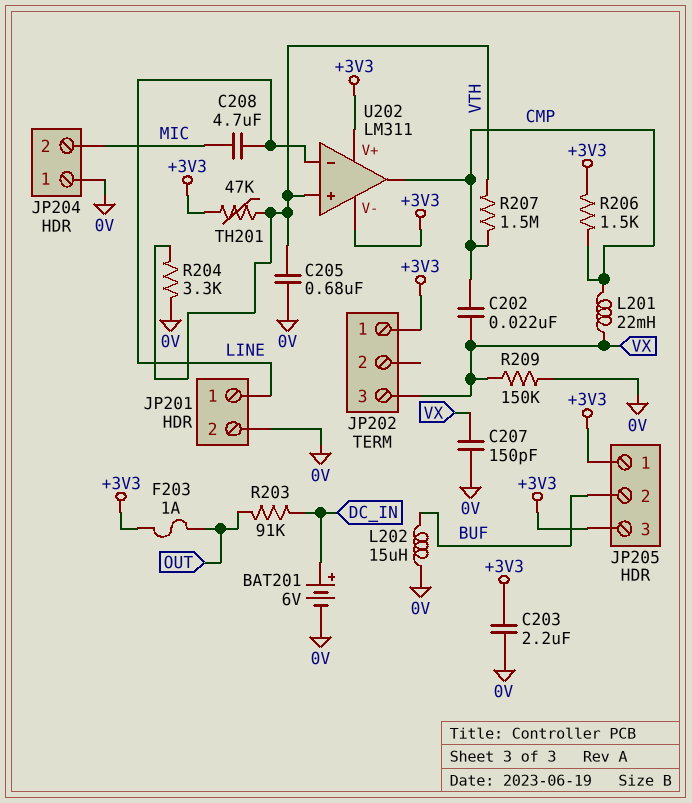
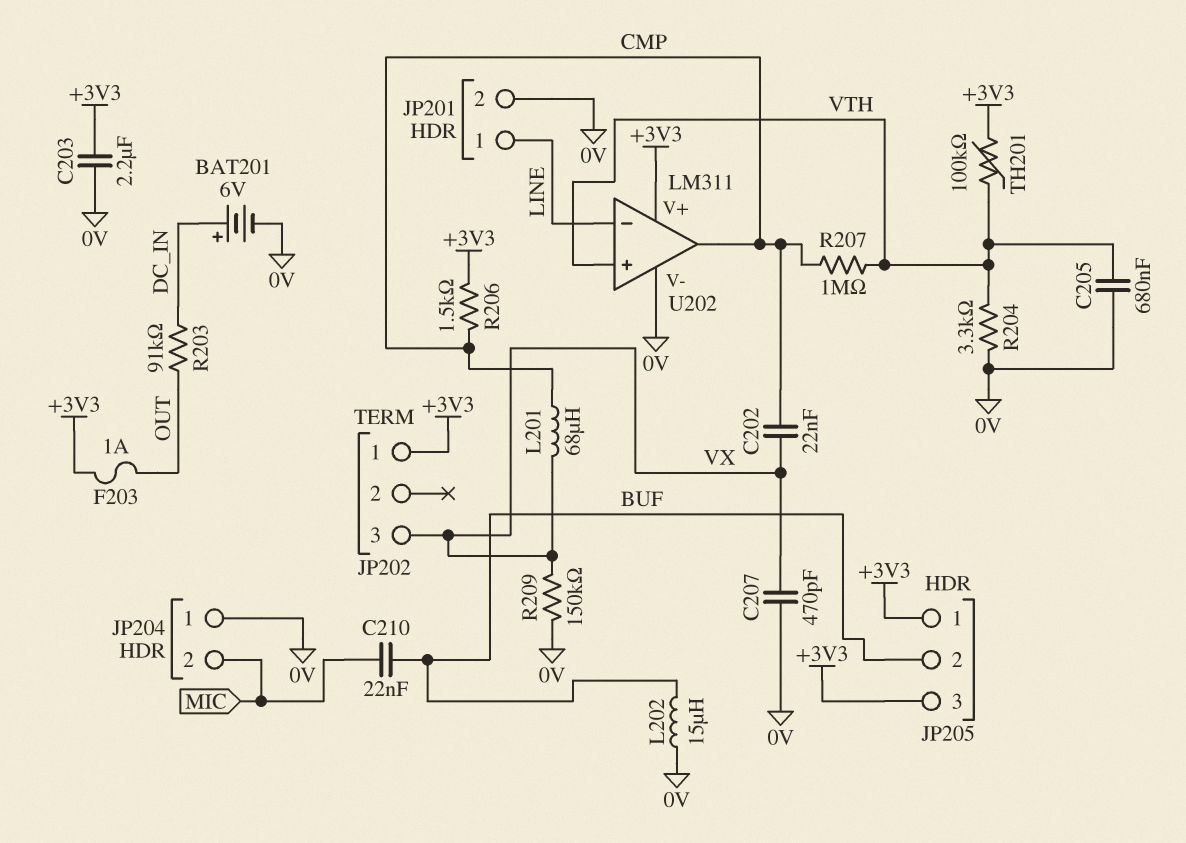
C207: 150pF (0V, VX) -> 470pF (0V, VX)
C208: 4.7uF (LINE, MIC) -> none
C210: none -> 22nF (BUF, MIC)
L201: 22mH (CMP, VX) -> 68uH (CMP, VX)
R207: 1.5M (CMP, VTH) -> 1M (CMP, VTH)
TH201: 47k (+3V3, VTH) -> 100k (+3V3, VTH)
U202 pin V-: +3V3 -> 0V

